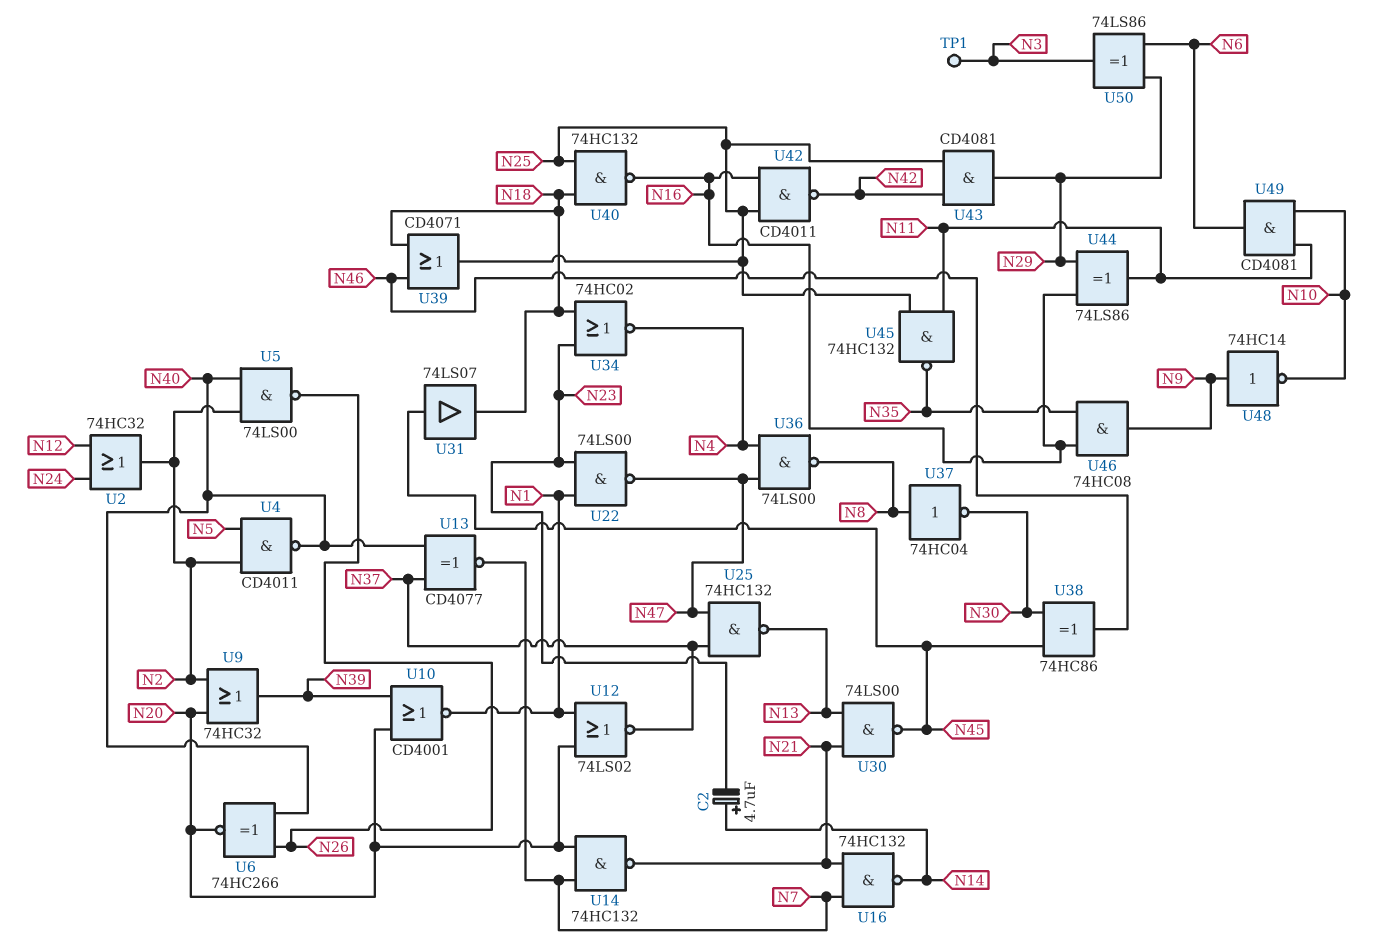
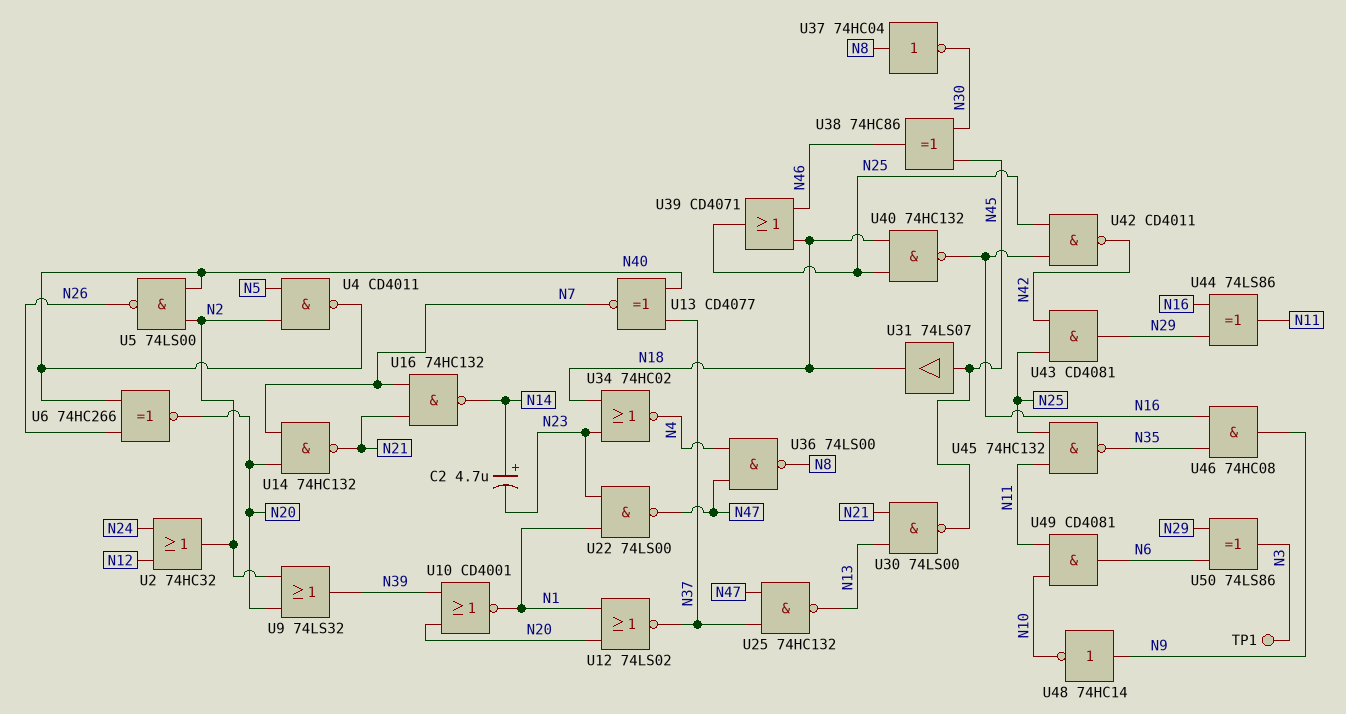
U9: OR 74HC32 (in N2, in N20, out N39) -> OR 74LS32 (in N2, in N20, out N39)

